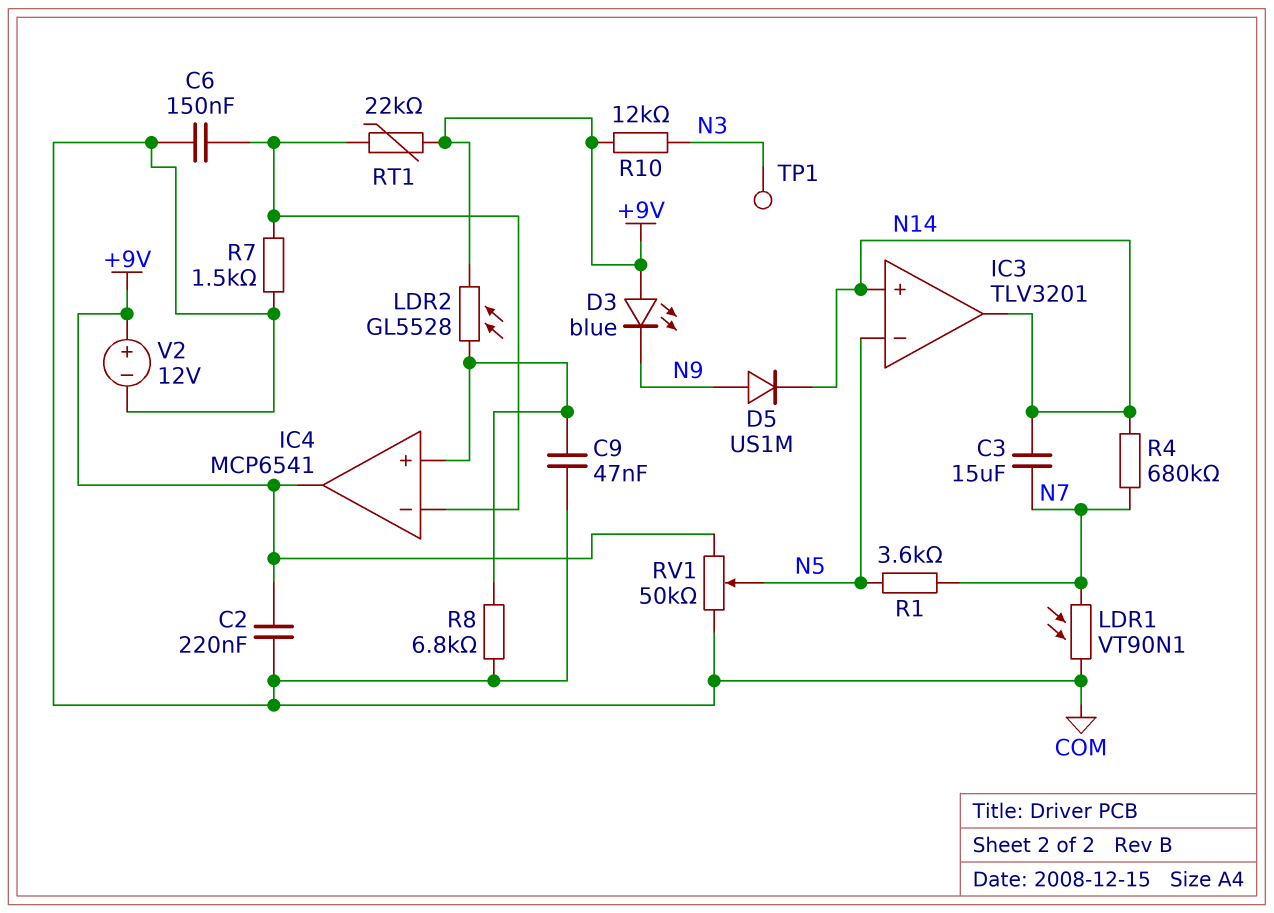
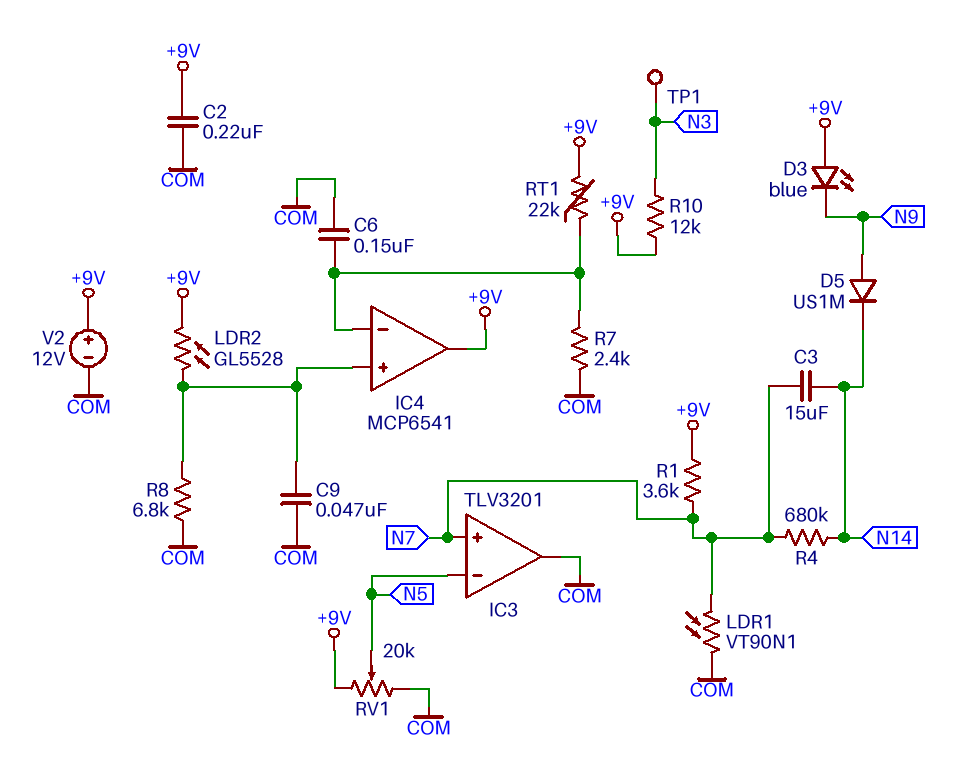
IC3 pin in+: N14 -> N7
IC3 pin out: N14 -> COM
R1: 3.6k (N5, N7) -> 3.6k (+9V, N7)
R7: 1.5k (COM, IC4/in-) -> 2.4k (COM, IC4/in-)
RV1: 50k (+9V, COM, wiper N5) -> 20k (+9V, COM, wiper N5)

